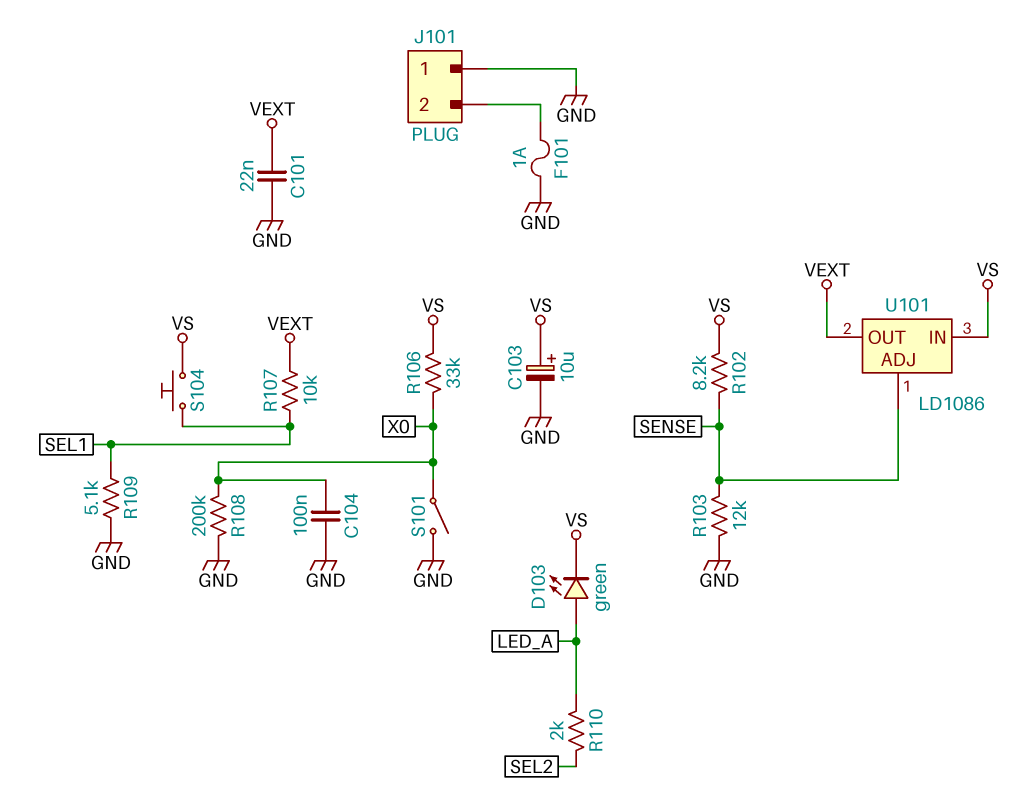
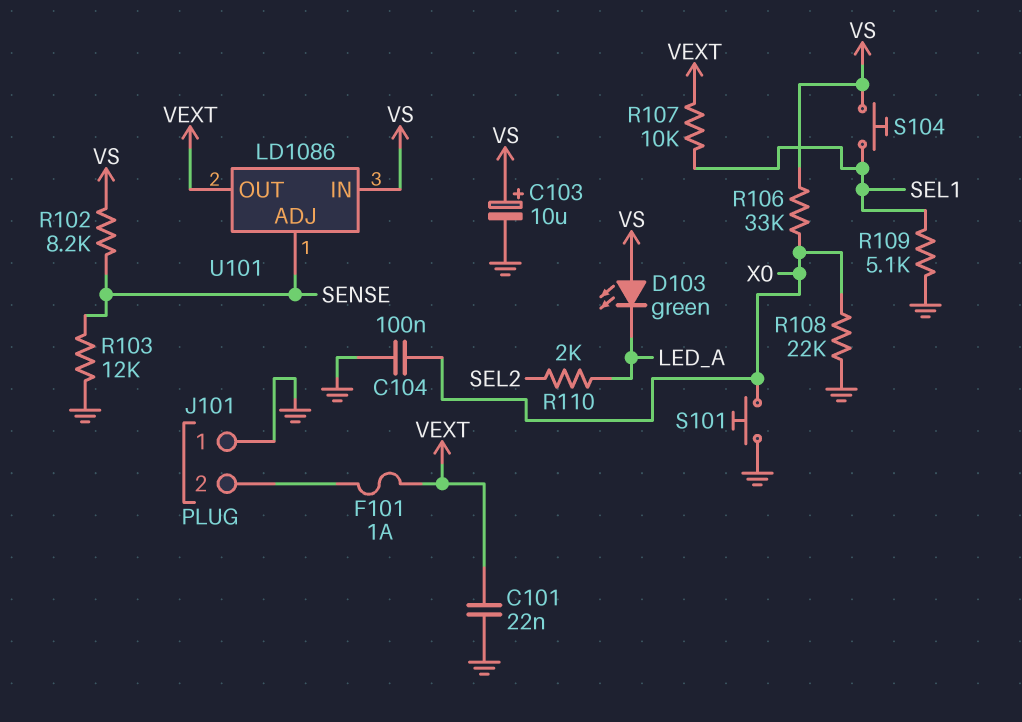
D103: LED green (A LED_A, K VS) -> LED green (A VS, K LED_A)
F101: 1A (GND, J101/2) -> 1A (J101/2, VEXT)
R108: 200k (GND, X0) -> 22k (GND, X0)
S101: switch (GND, X0) -> button (GND, X0)

